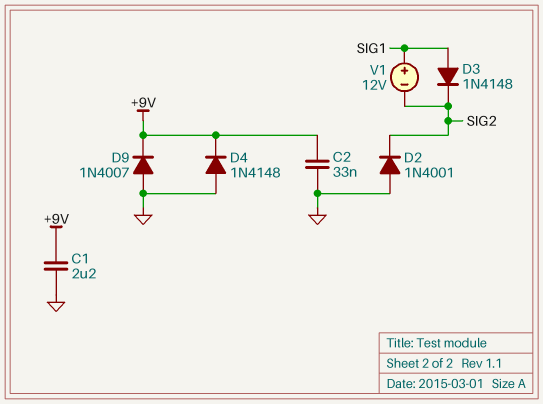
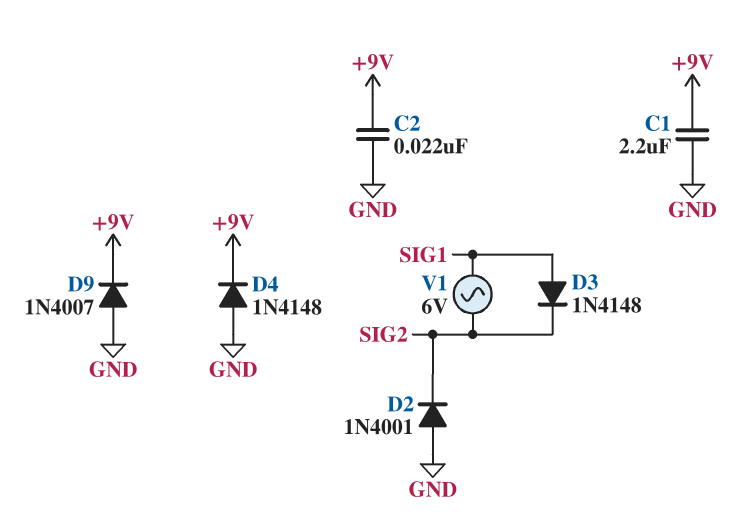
C2: 33nF (+9V, GND) -> 22nF (+9V, GND)
V1: 12V (plus SIG1, minus SIG2) -> AC 6V (SIG1, SIG2)

